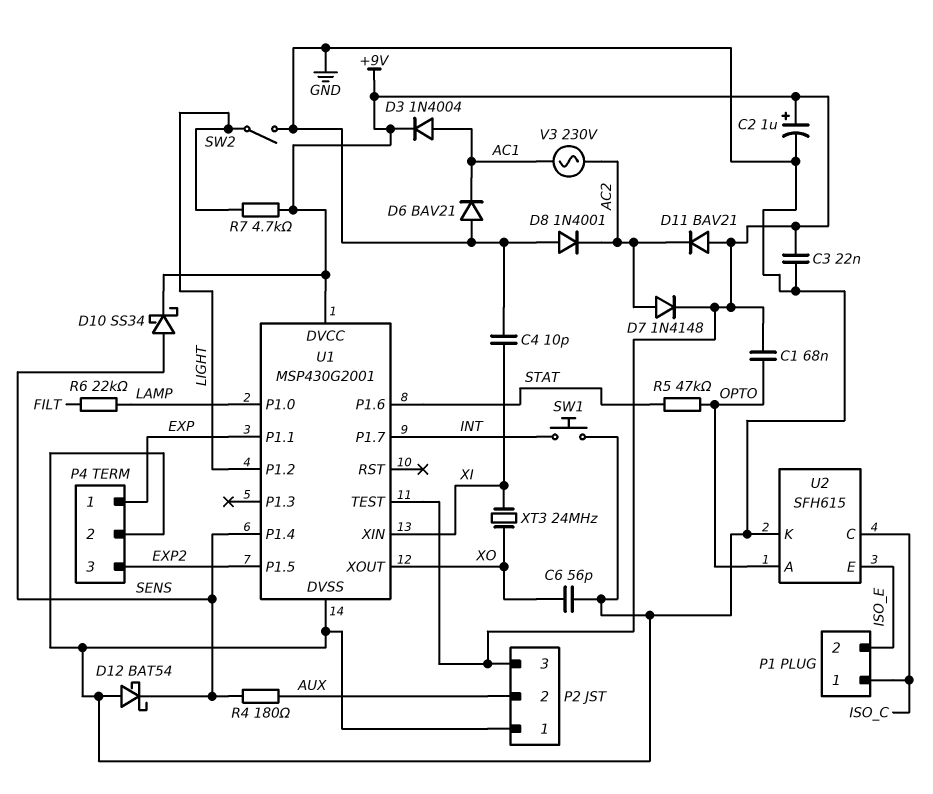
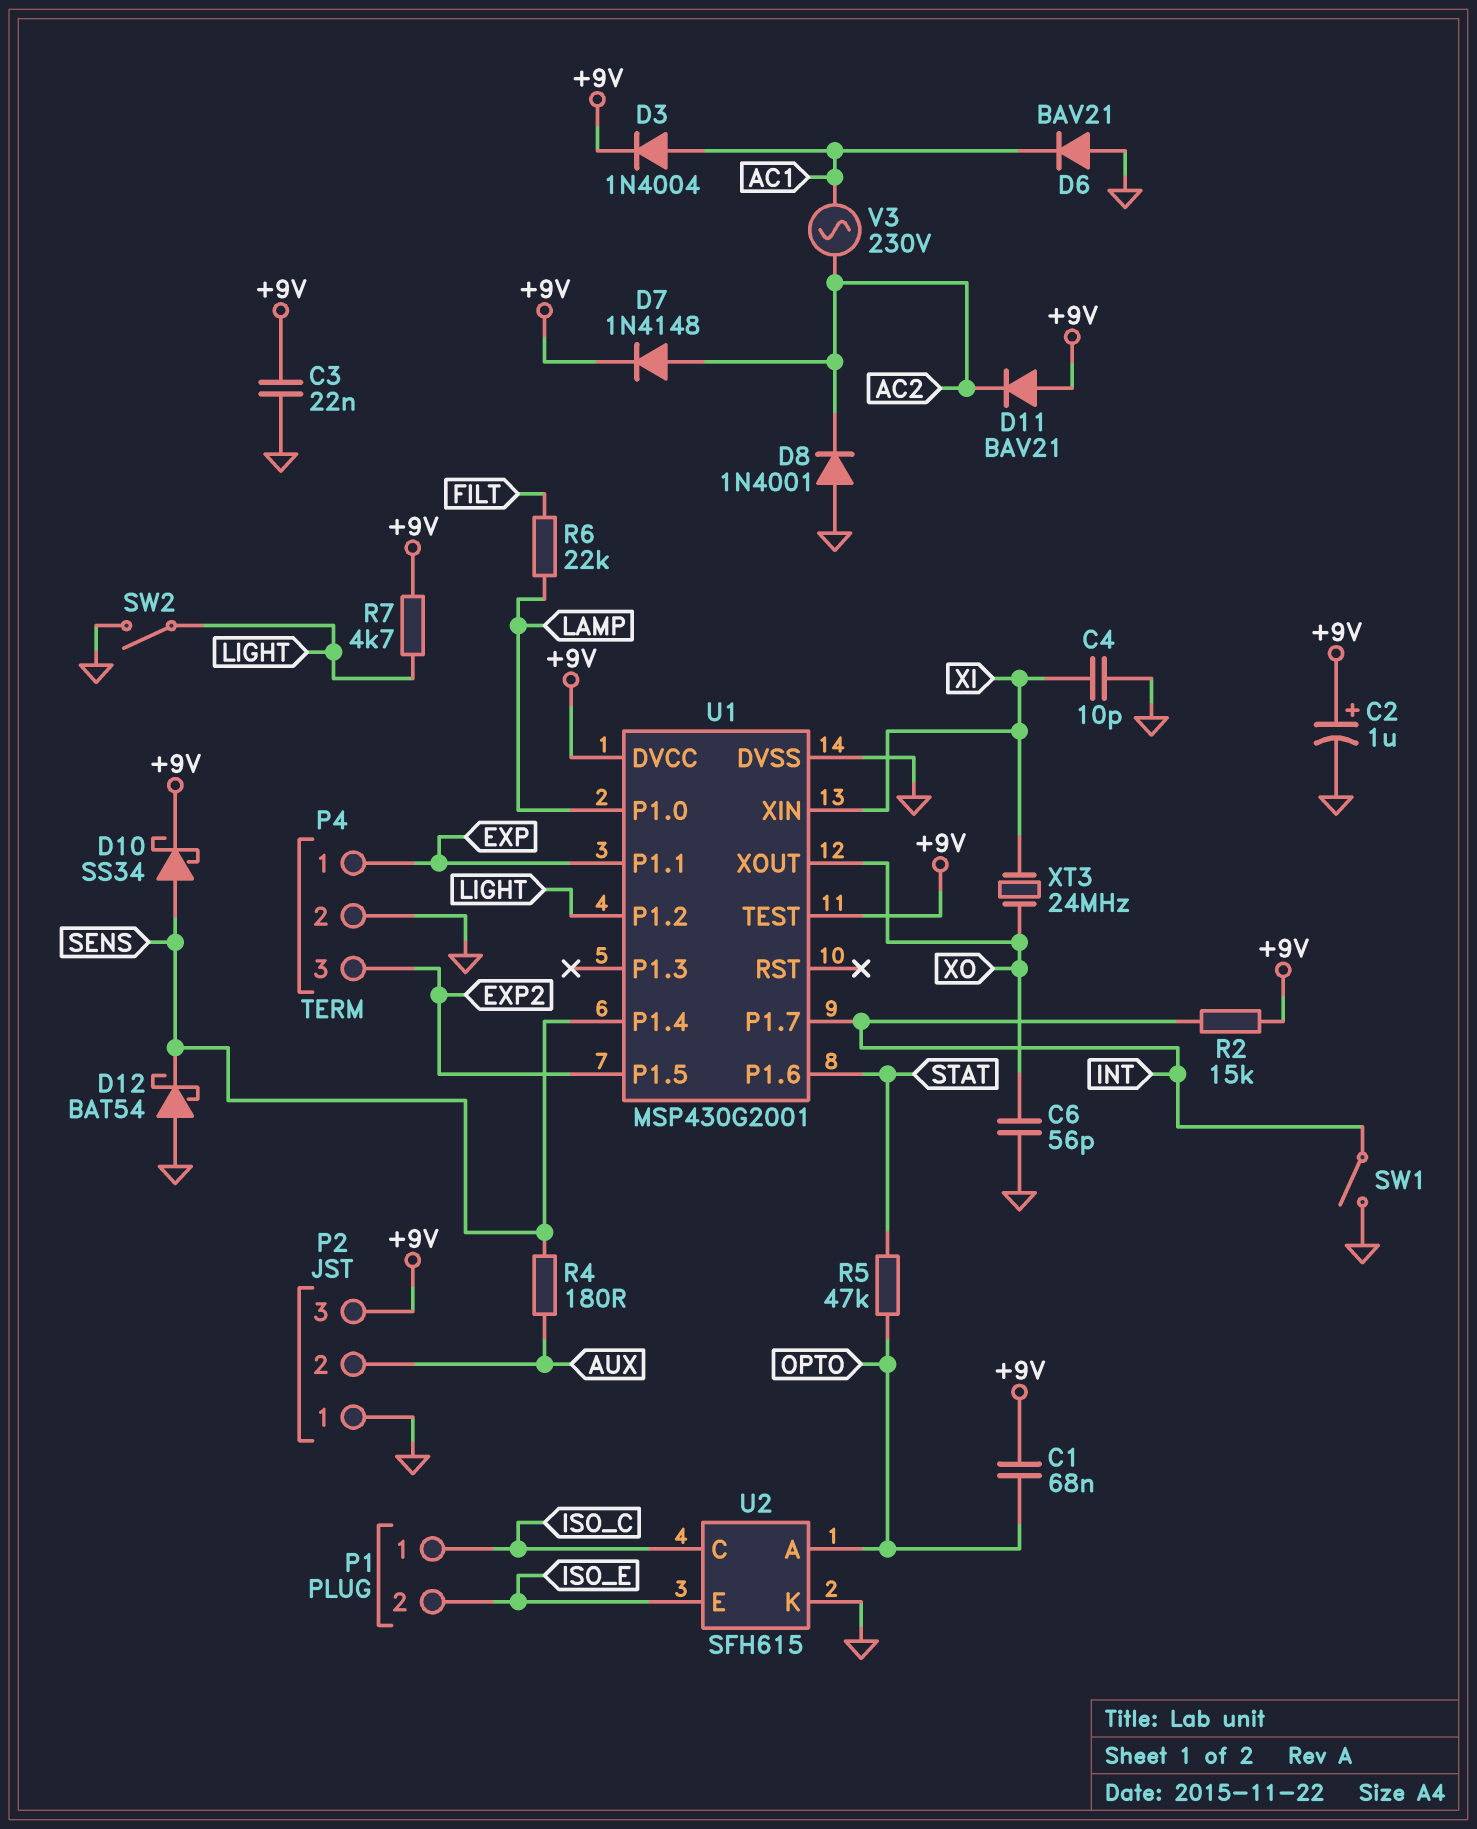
R2: none -> 15k (+9V, INT)
SW1: button (GND, INT) -> switch (GND, INT)

